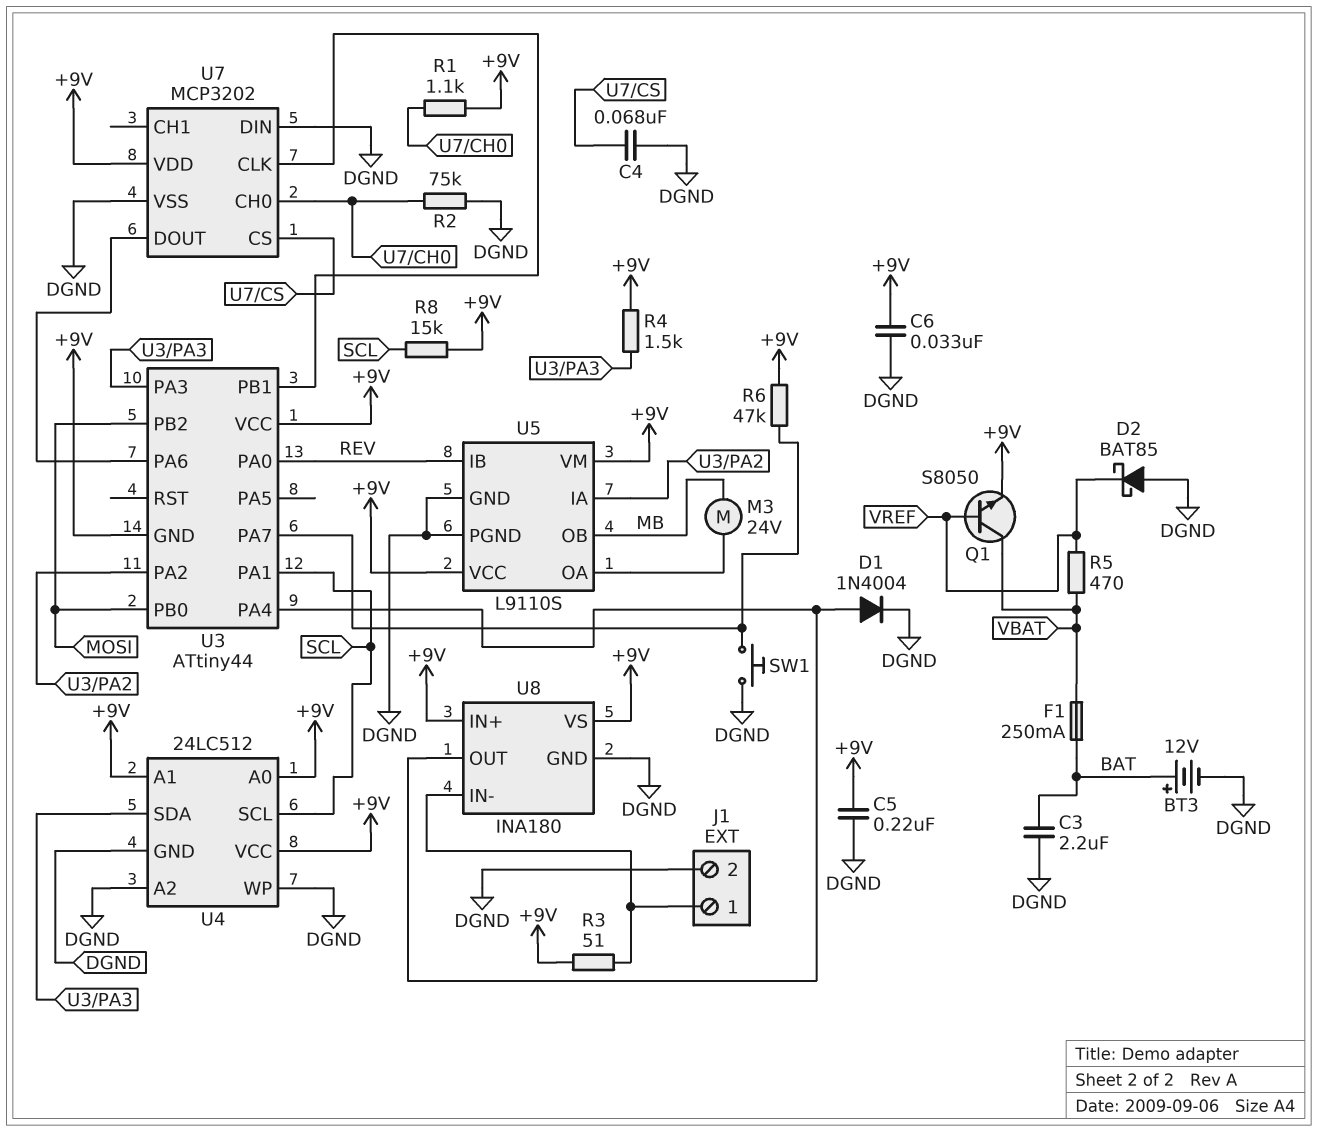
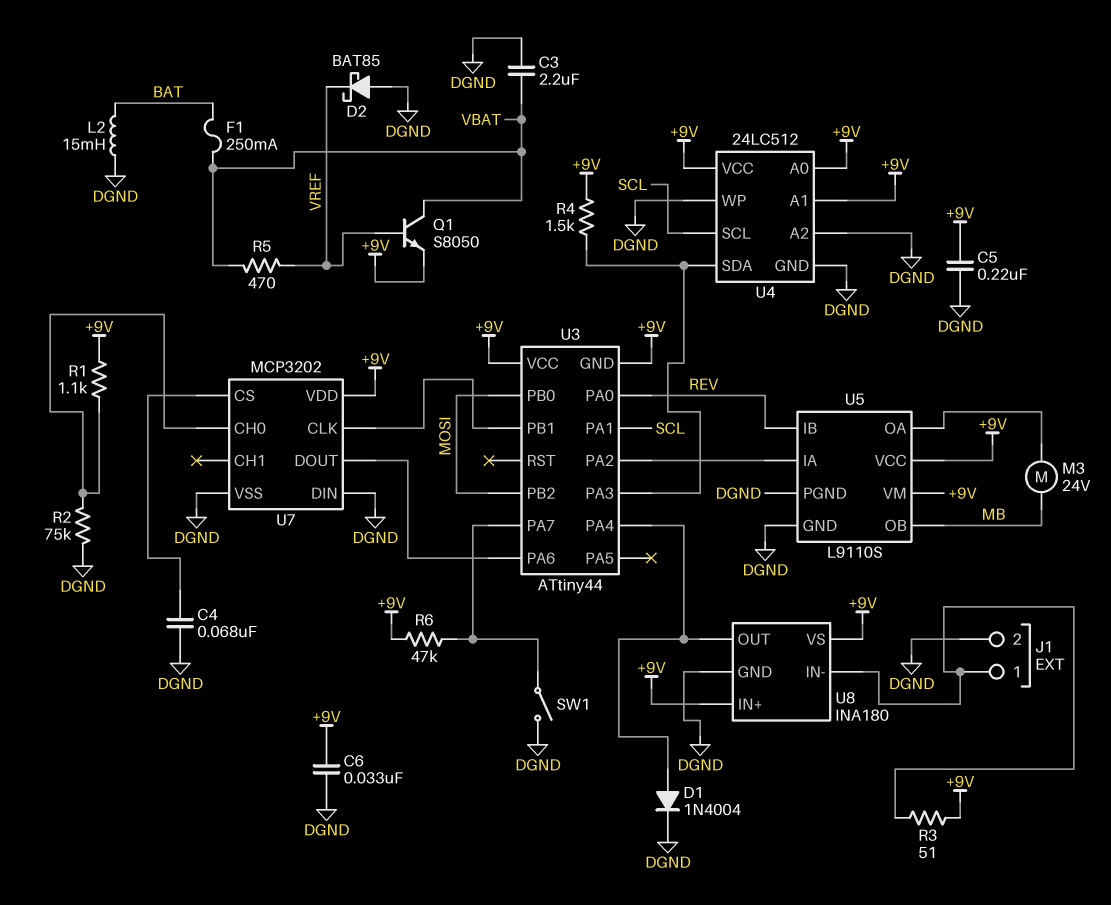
BT3: 12V (plus BAT, minus DGND) -> none
C3: 2.2uF (BAT, DGND) -> 2.2uF (DGND, VBAT)
L2: none -> 15mH (BAT, DGND)
R8: 15k (+9V, SCL) -> none
SW1: button (DGND, U3/PA7) -> switch (DGND, U3/PA7)

